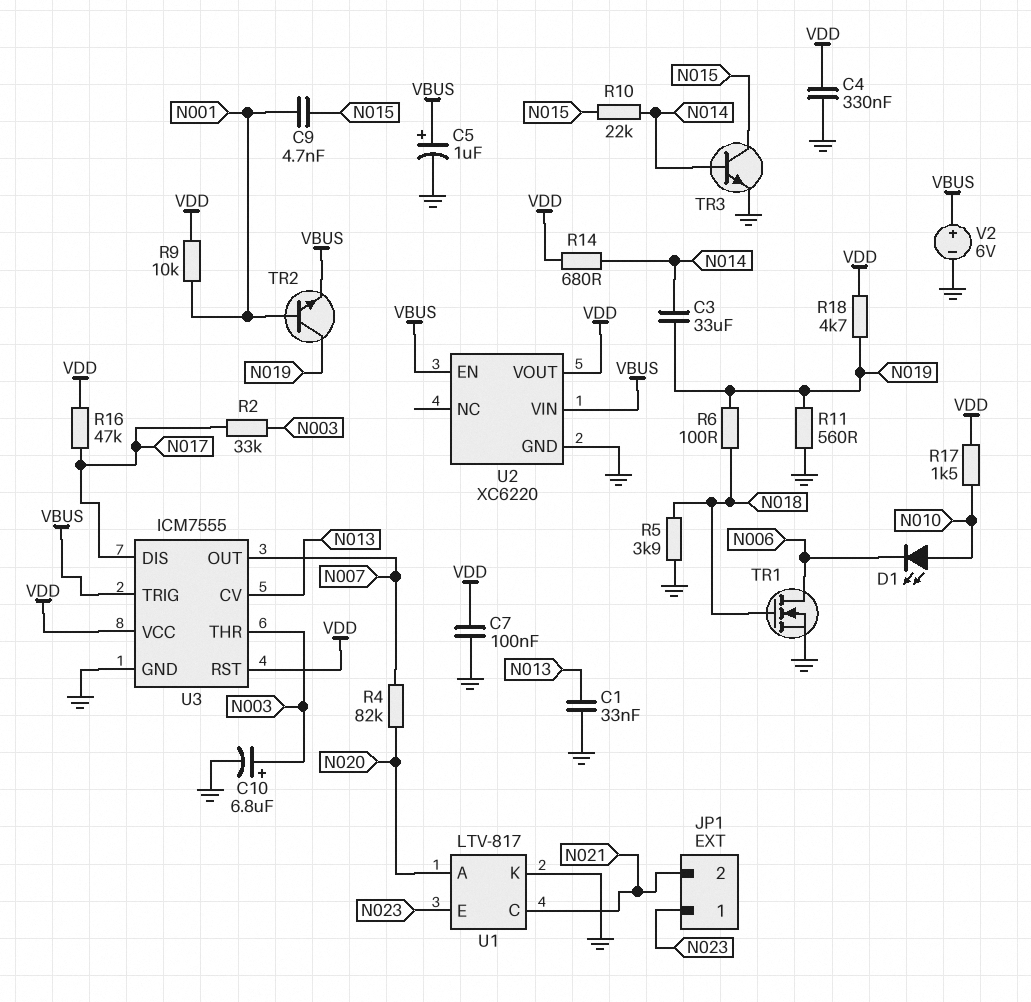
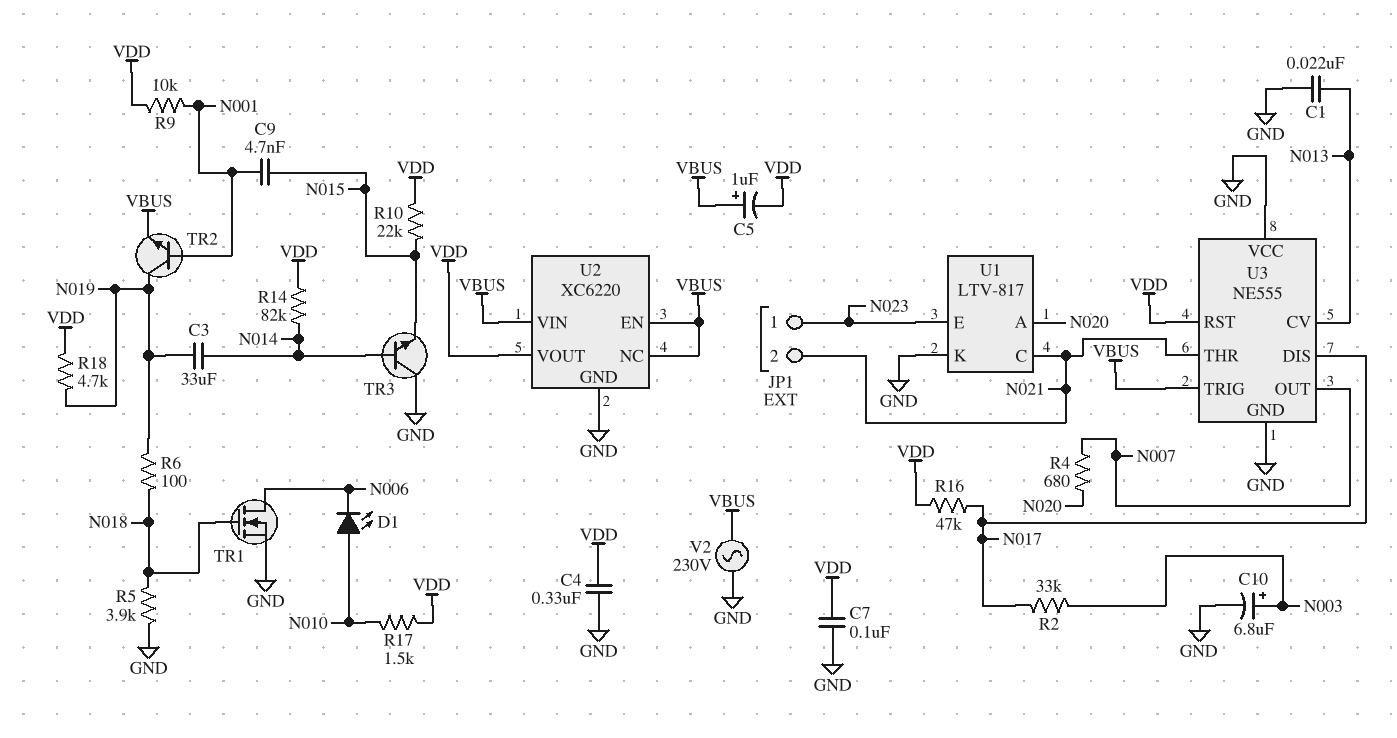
C1: 33nF (GND, N013) -> 22nF (GND, N013)
C5: 1uF (plus VBUS, minus GND) -> 1uF (plus VBUS, minus VDD)
R4: 82k (N007, N020) -> 680 (N007, N020)
R10: 22k (N014, N015) -> 22k (N015, VDD)
R11: 560 (GND, N019) -> none
R14: 680 (N014, VDD) -> 82k (N014, VDD)
TR3: NPN (B N014, C N015, E GND) -> NPN (B N014, C GND, E N015)
U2 pin NC: none -> VBUS
U3: ICM7555 -> NE555
U3 pin THR: N003 -> N021
U3 pin VCC: VDD -> GND
V2: 6V (plus VBUS, minus GND) -> AC 230V (GND, VBUS)

